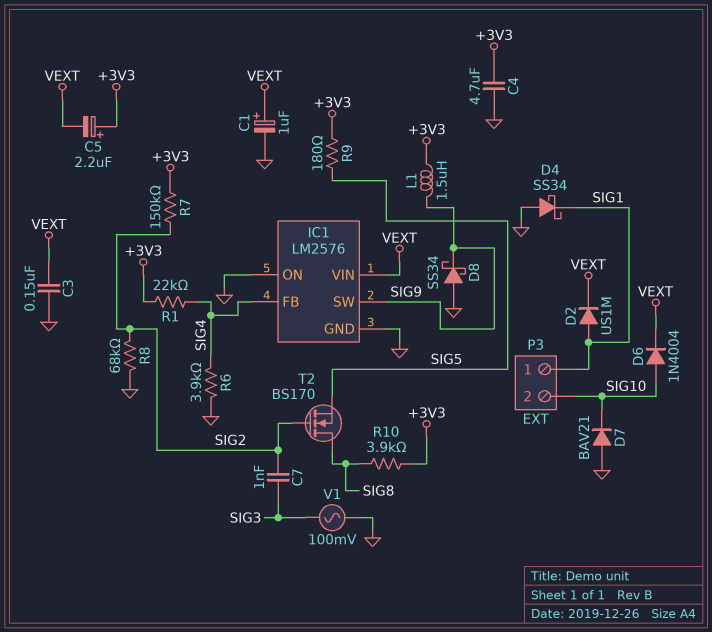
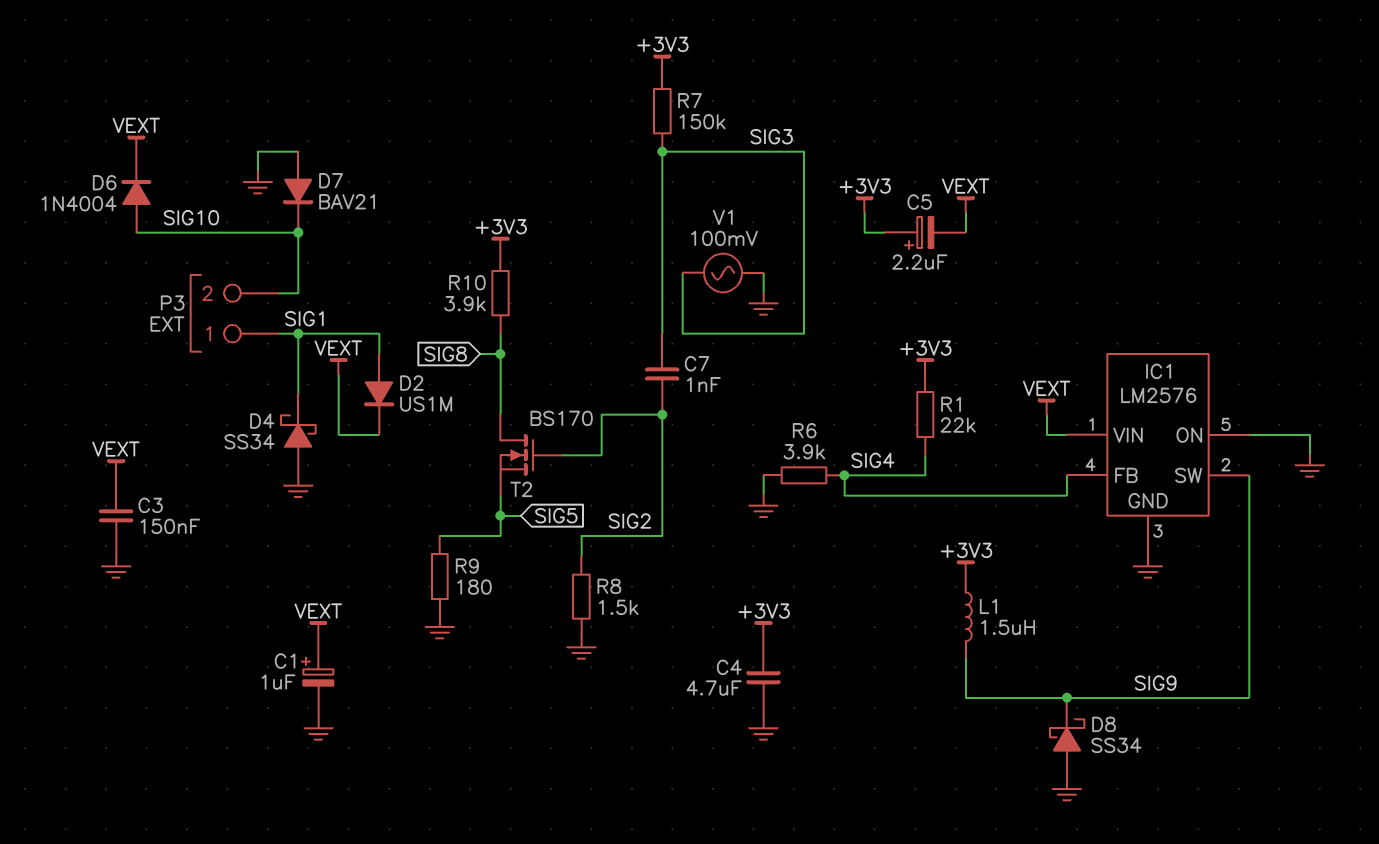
R7: 150k (+3V3, SIG2) -> 150k (+3V3, SIG3)
R8: 68k (GND, SIG2) -> 1.5k (GND, SIG2)
R9: 180 (+3V3, SIG5) -> 180 (GND, SIG5)

